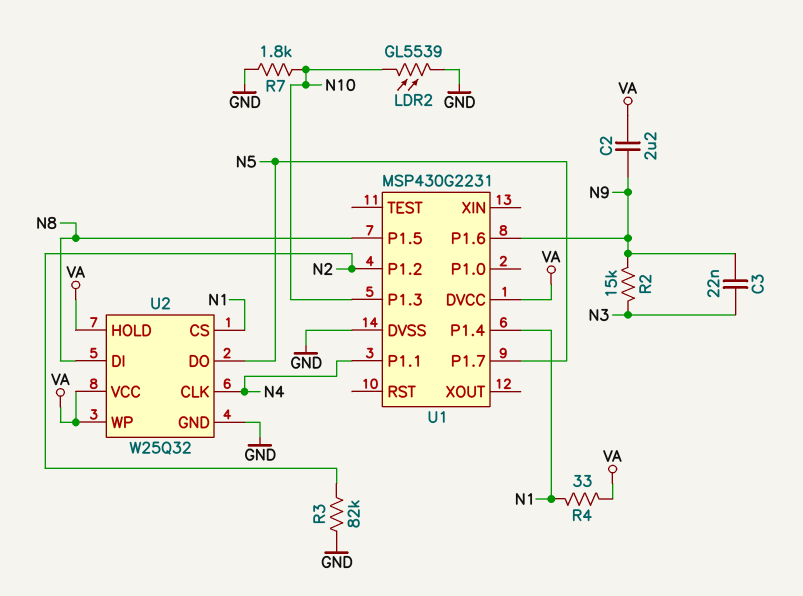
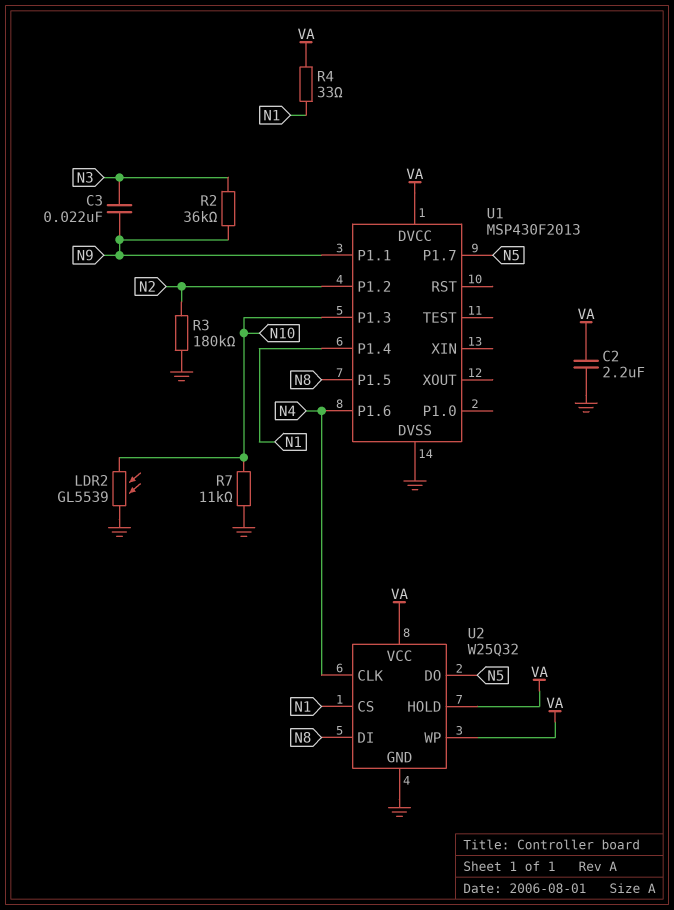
C2: 2.2uF (N9, VA) -> 2.2uF (GND, VA)
R2: 15k (N3, N9) -> 36k (N3, N9)
R3: 82k (GND, N2) -> 180k (GND, N2)
R7: 1.8k (GND, N10) -> 11k (GND, N10)
U1: MSP430G2231 -> MSP430F2013
U1 pin P1.1: N4 -> N9
U1 pin P1.6: N9 -> N4

